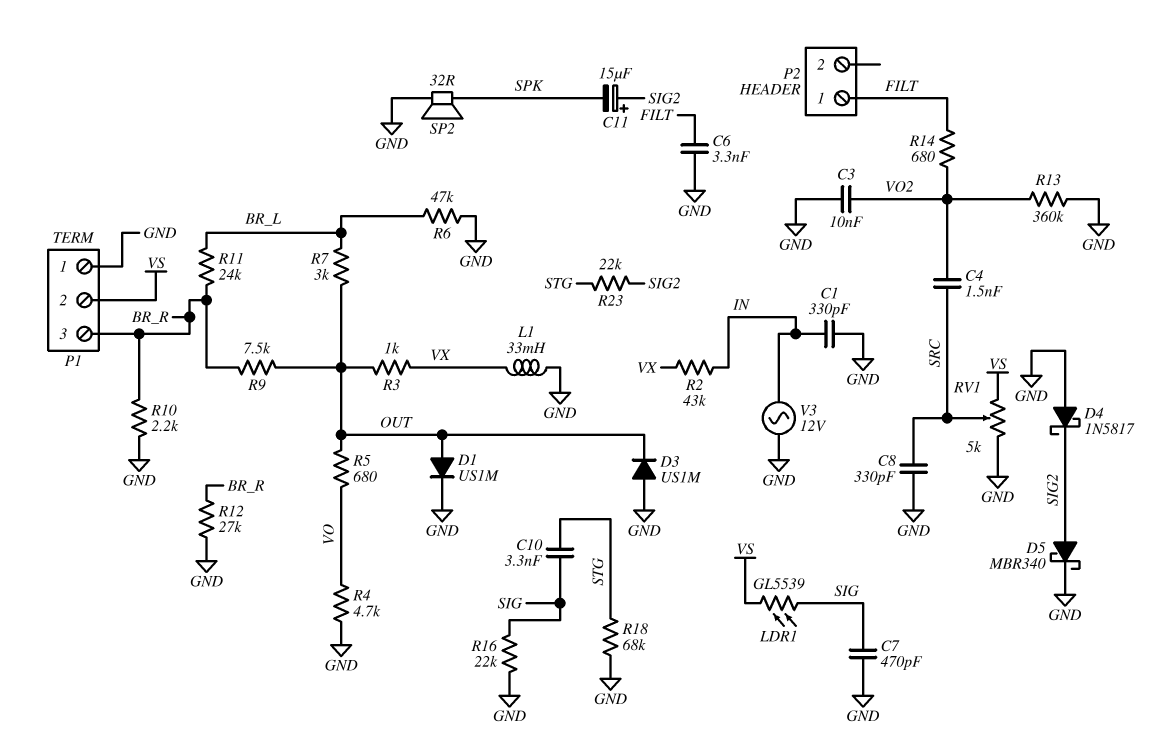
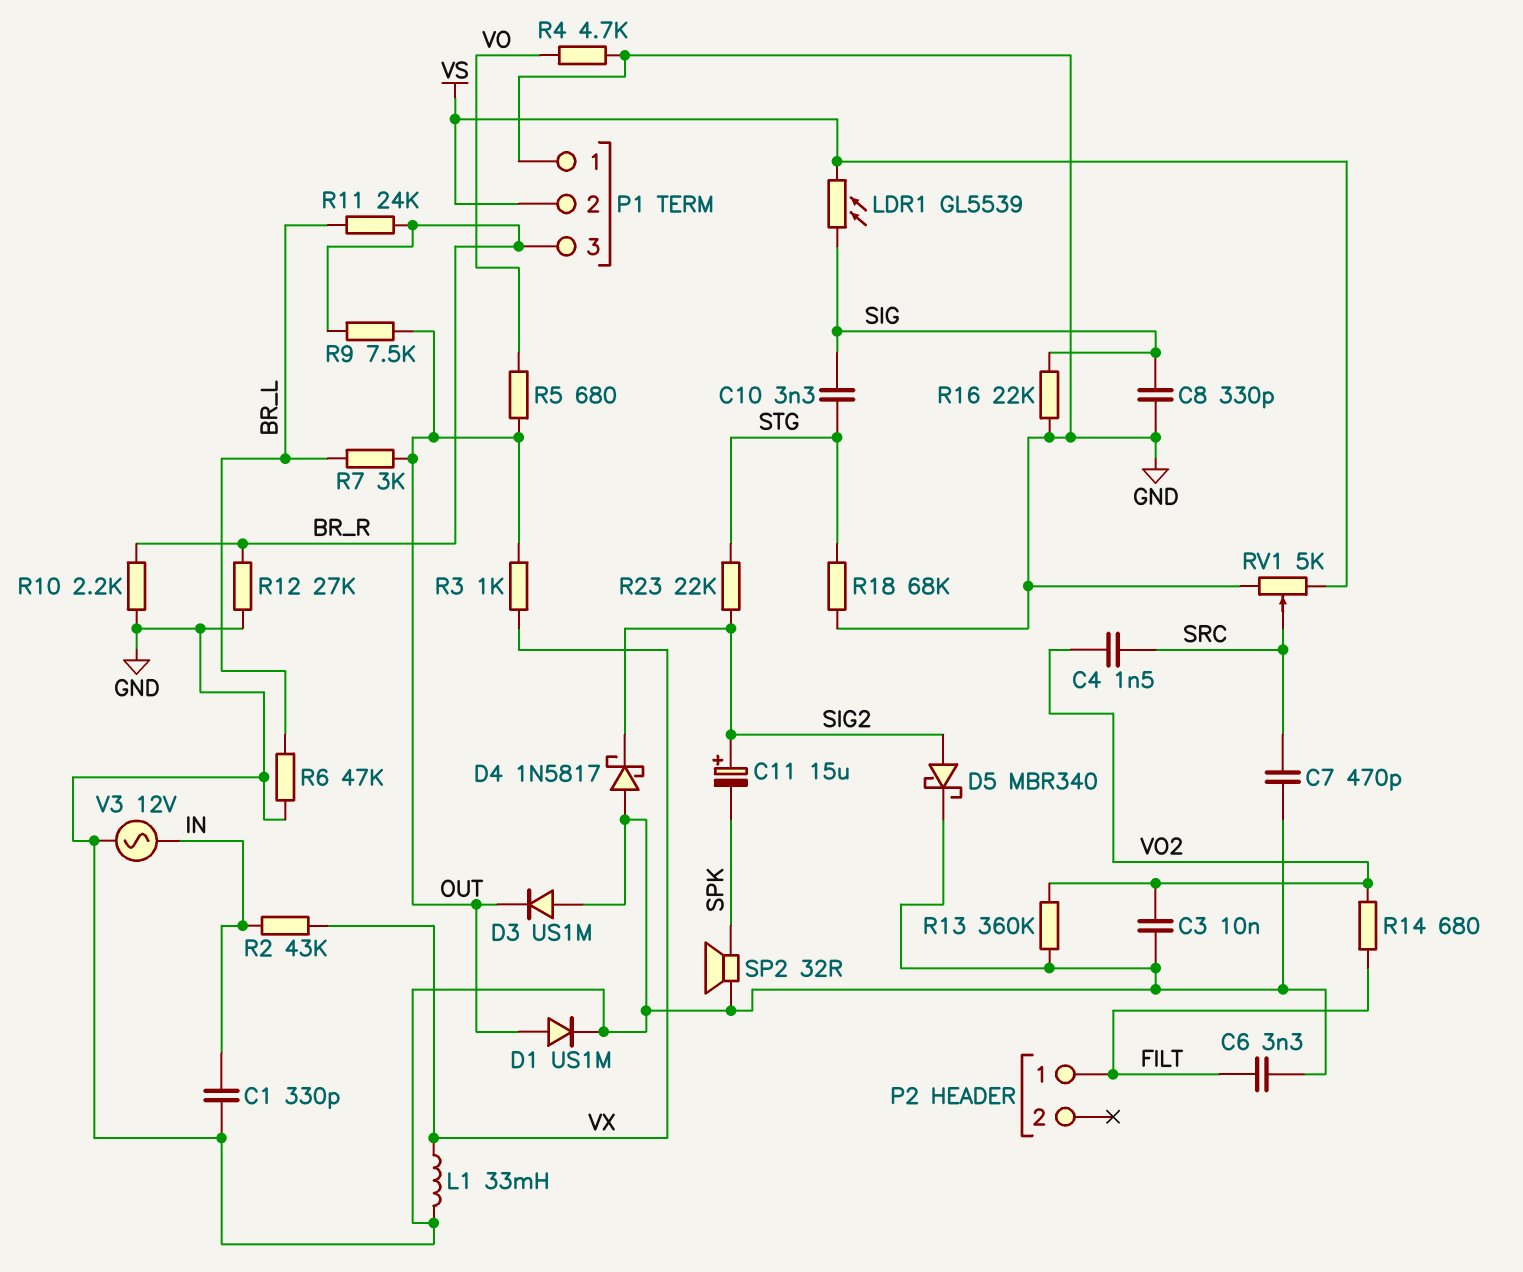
C7: 470pF (GND, SIG) -> 470pF (GND, SRC)
C8: 330pF (GND, SRC) -> 330pF (GND, SIG)

